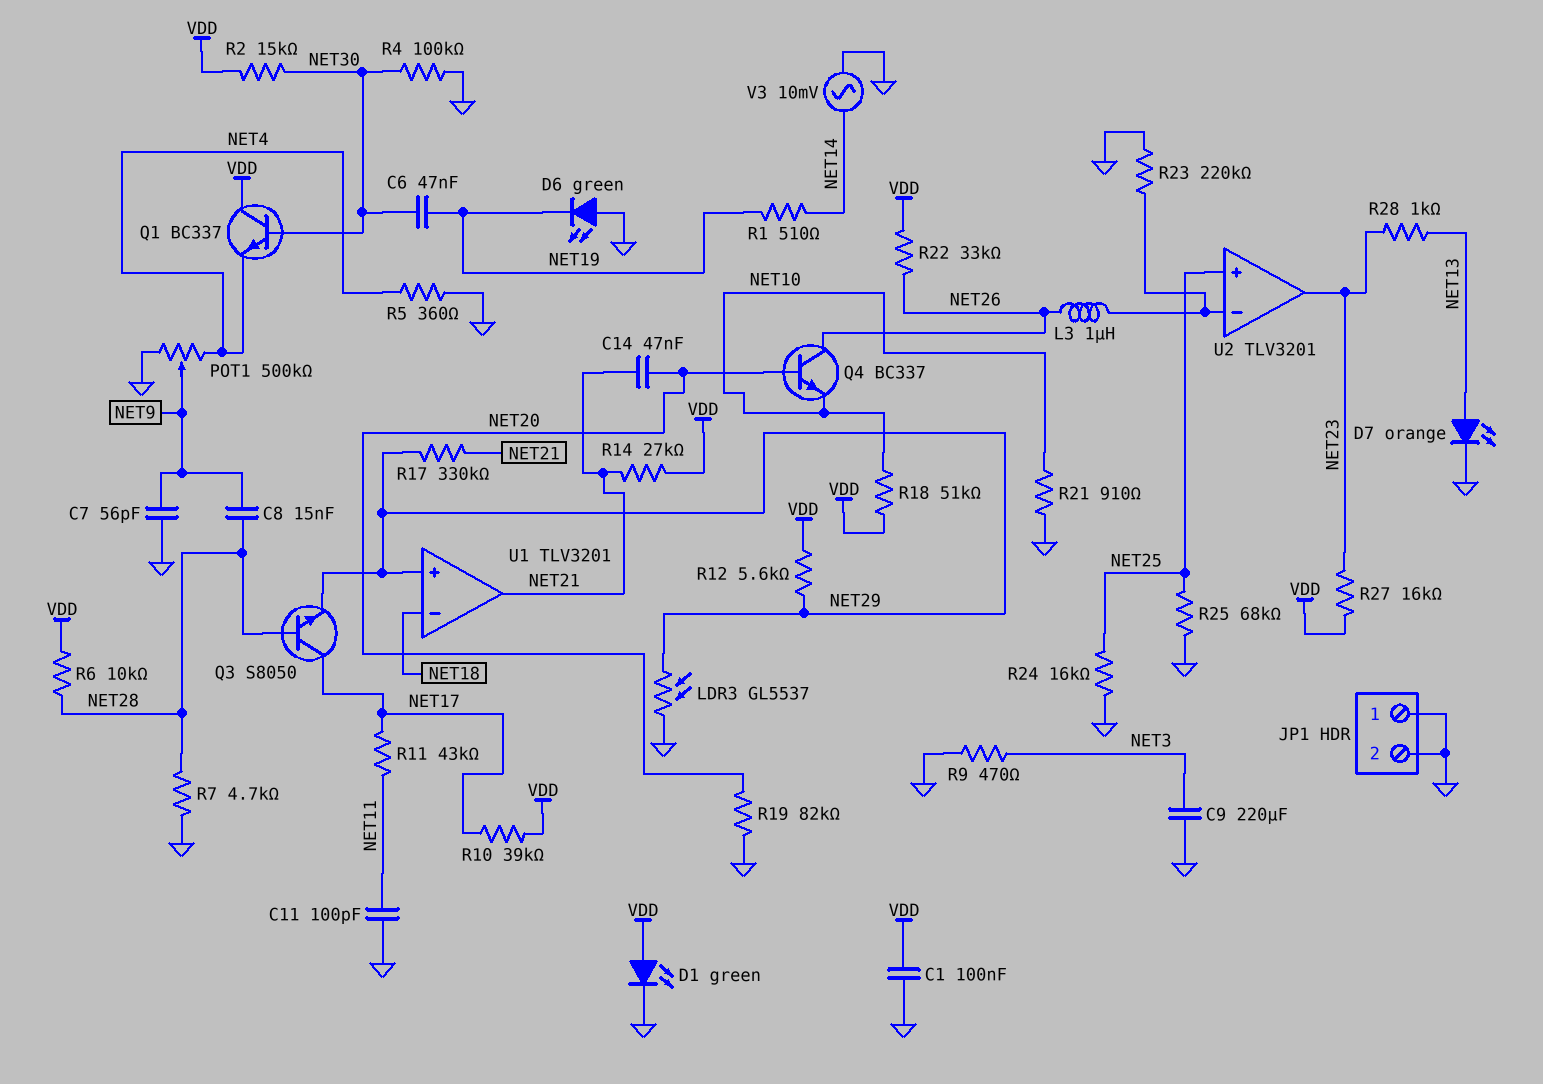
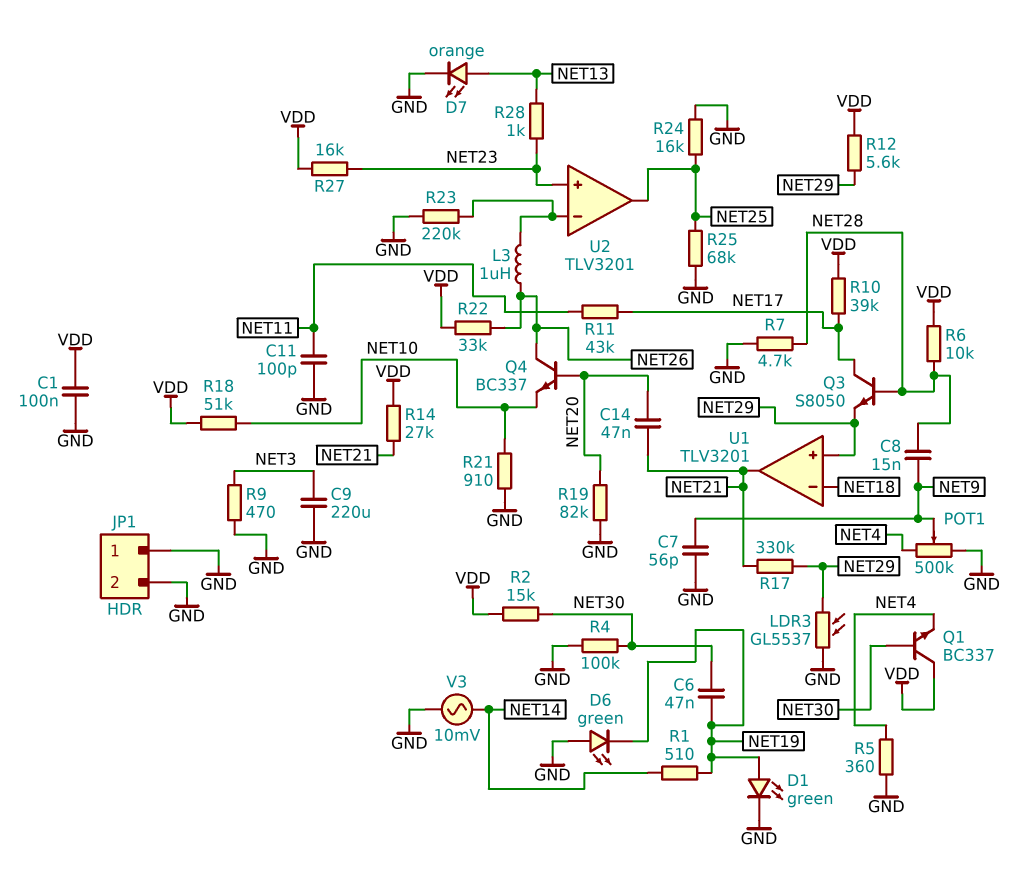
D1: LED green (A VDD, K GND) -> LED green (A NET19, K GND)
U2 pin in+: NET25 -> NET23
U2 pin out: NET23 -> NET25

